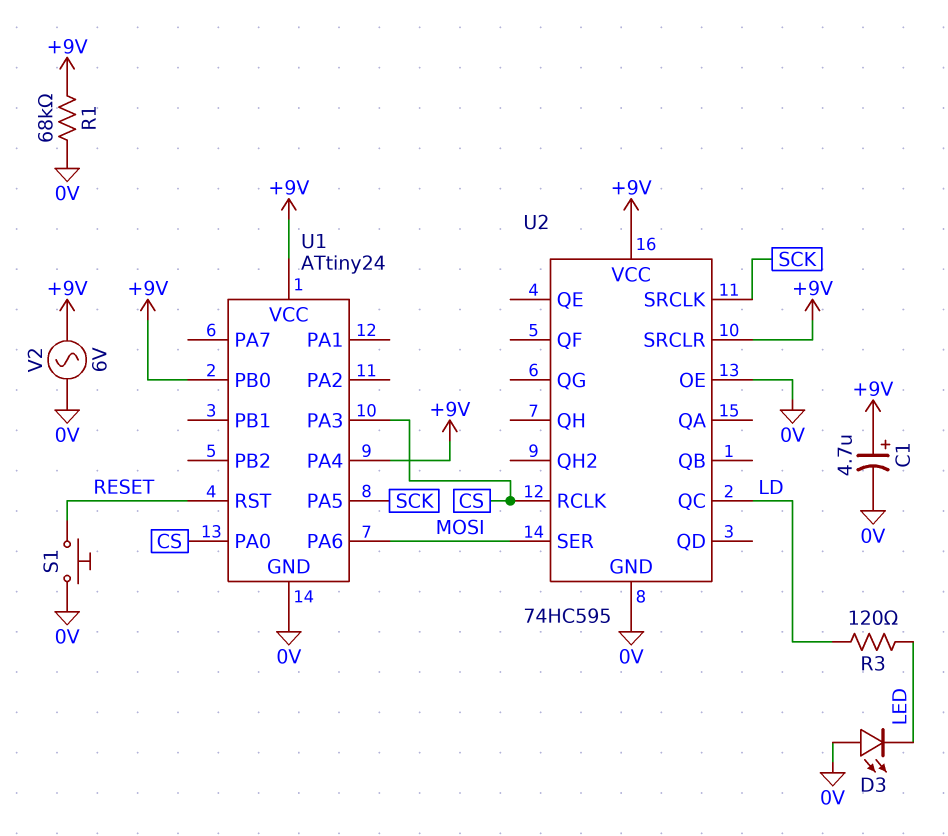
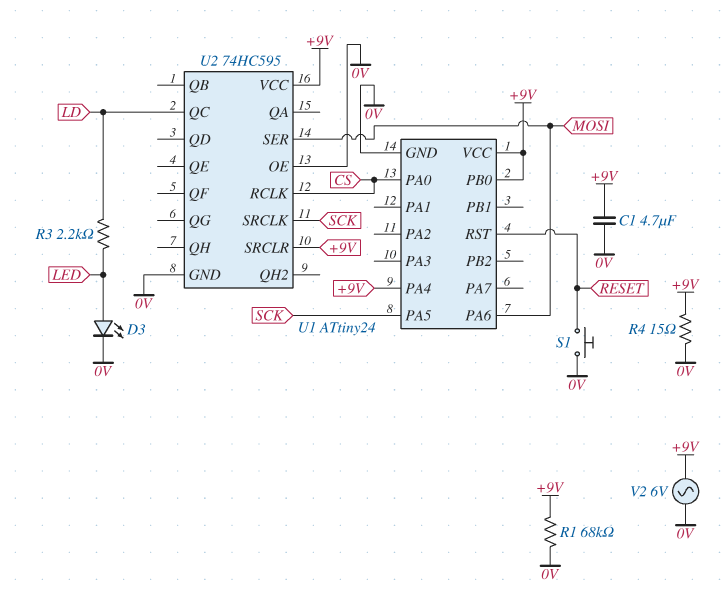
C1: 4.7uF (plus +9V, minus 0V) -> 4.7uF (+9V, 0V)
D3: LED (A 0V, K LED) -> LED (A LED, K 0V)
R3: 120 (LD, LED) -> 2.2k (LD, LED)
R4: none -> 15 (+9V, 0V)
U1 pin PA3: CS -> none

